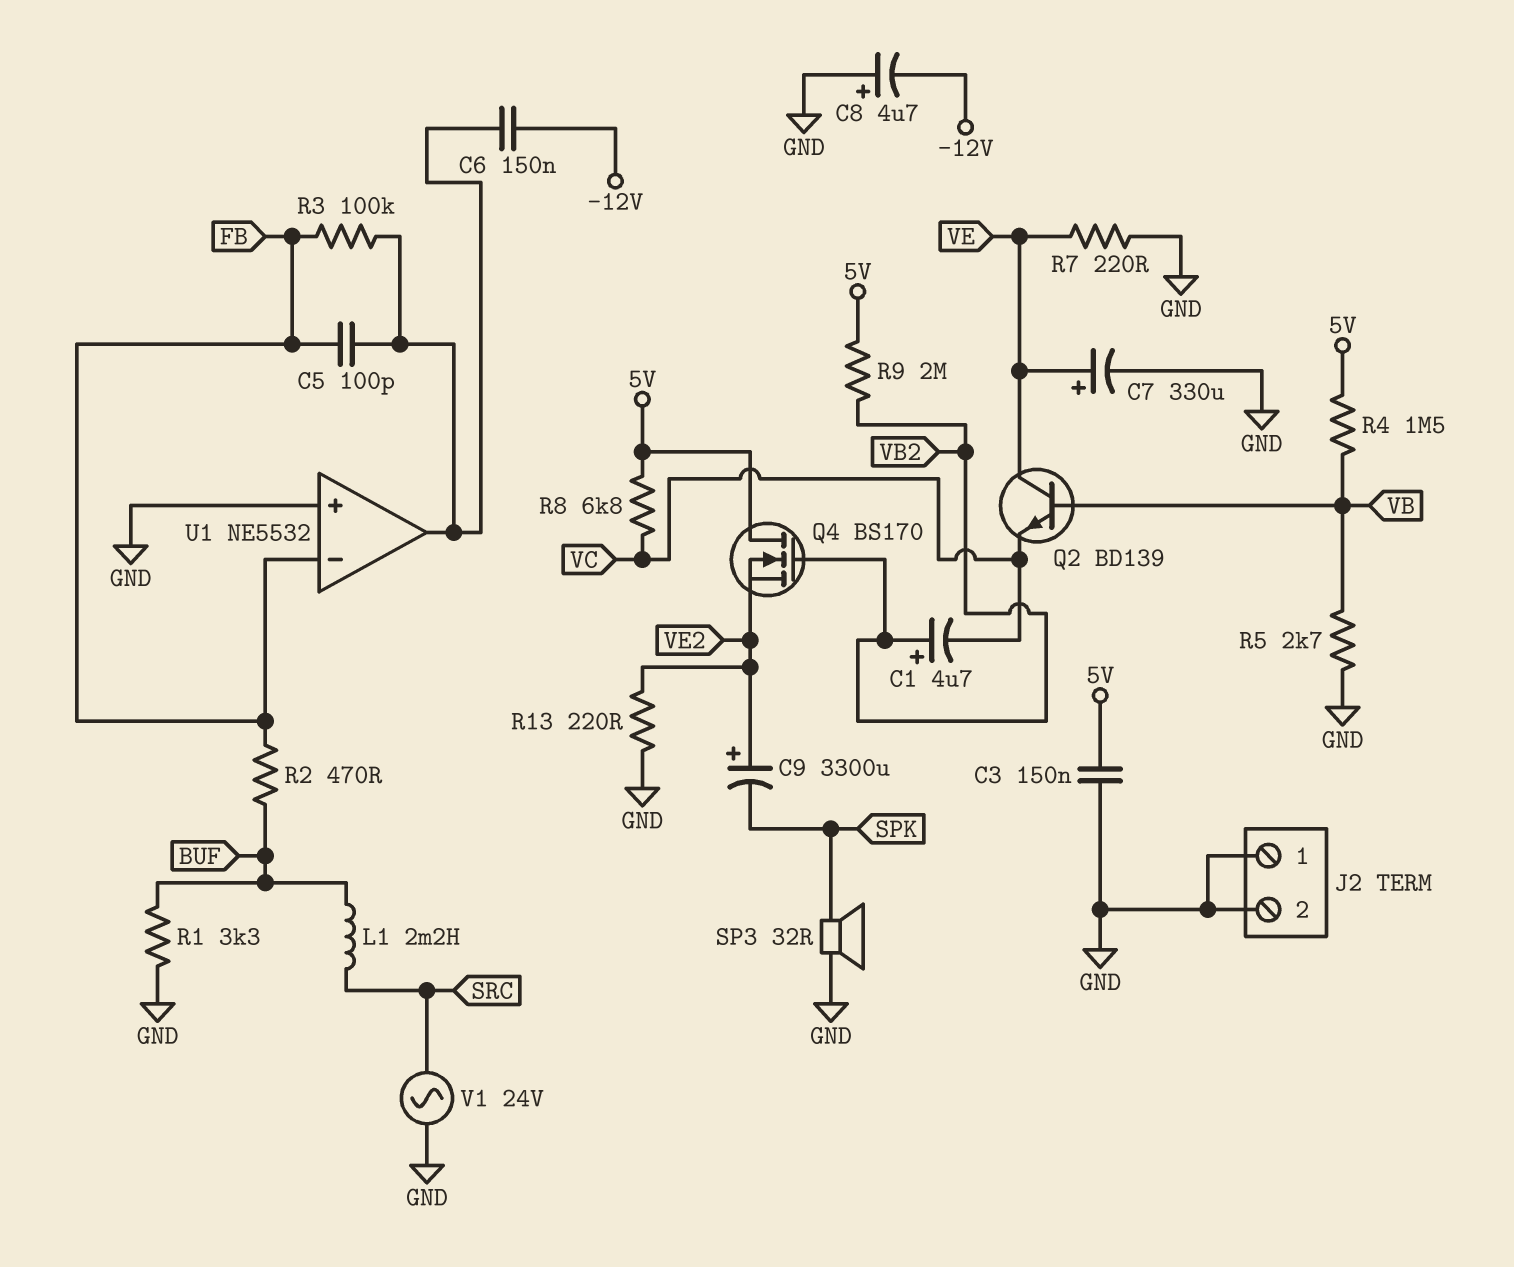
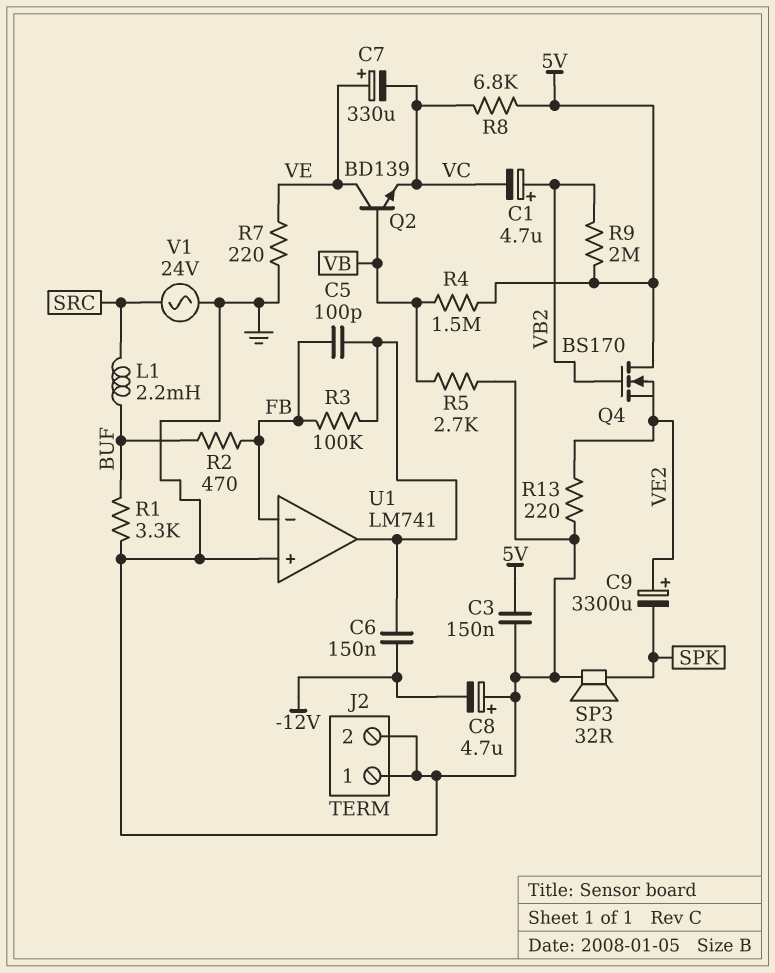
C7: 330uF (plus VE, minus GND) -> 330uF (plus VE, minus VC)
U1: NE5532 -> LM741

